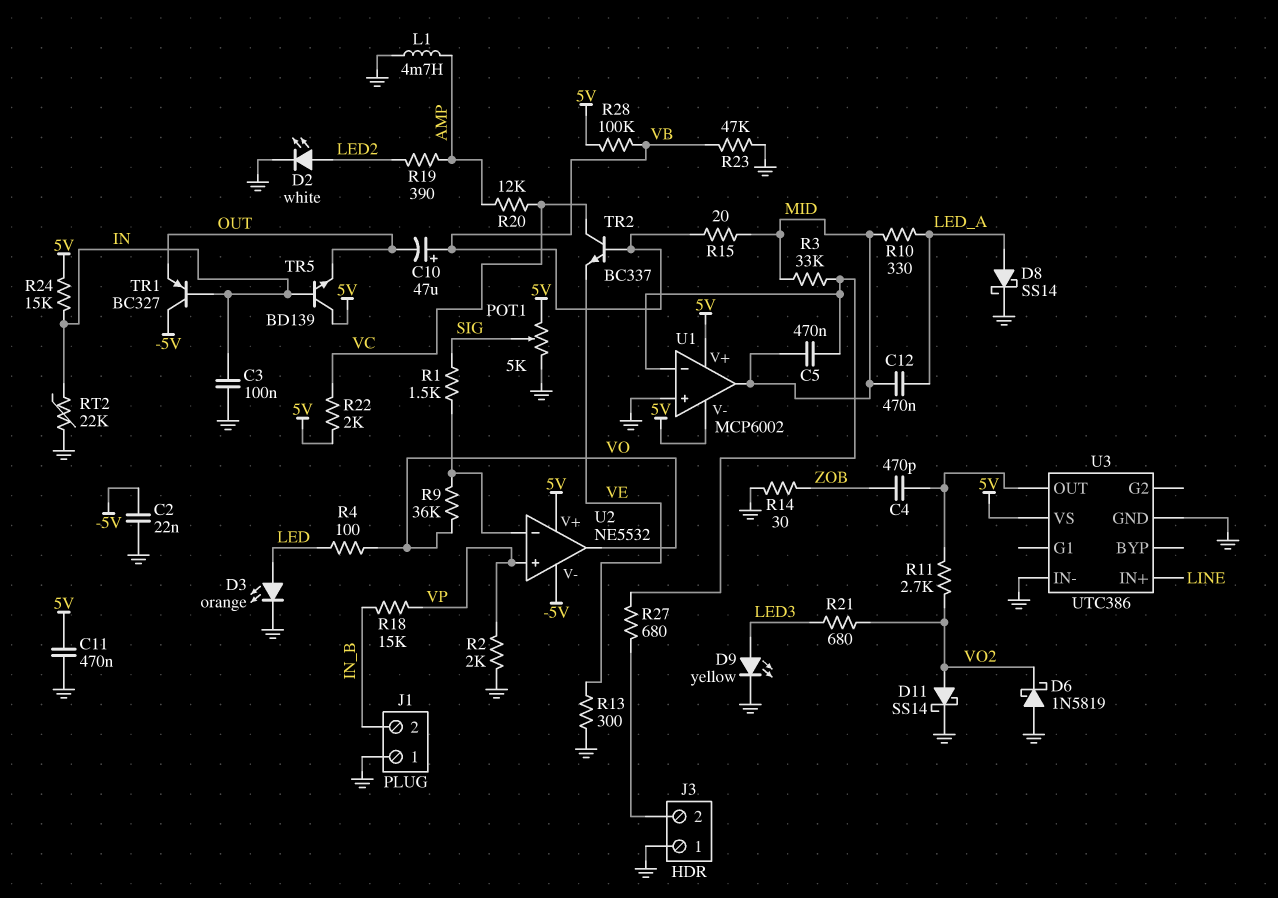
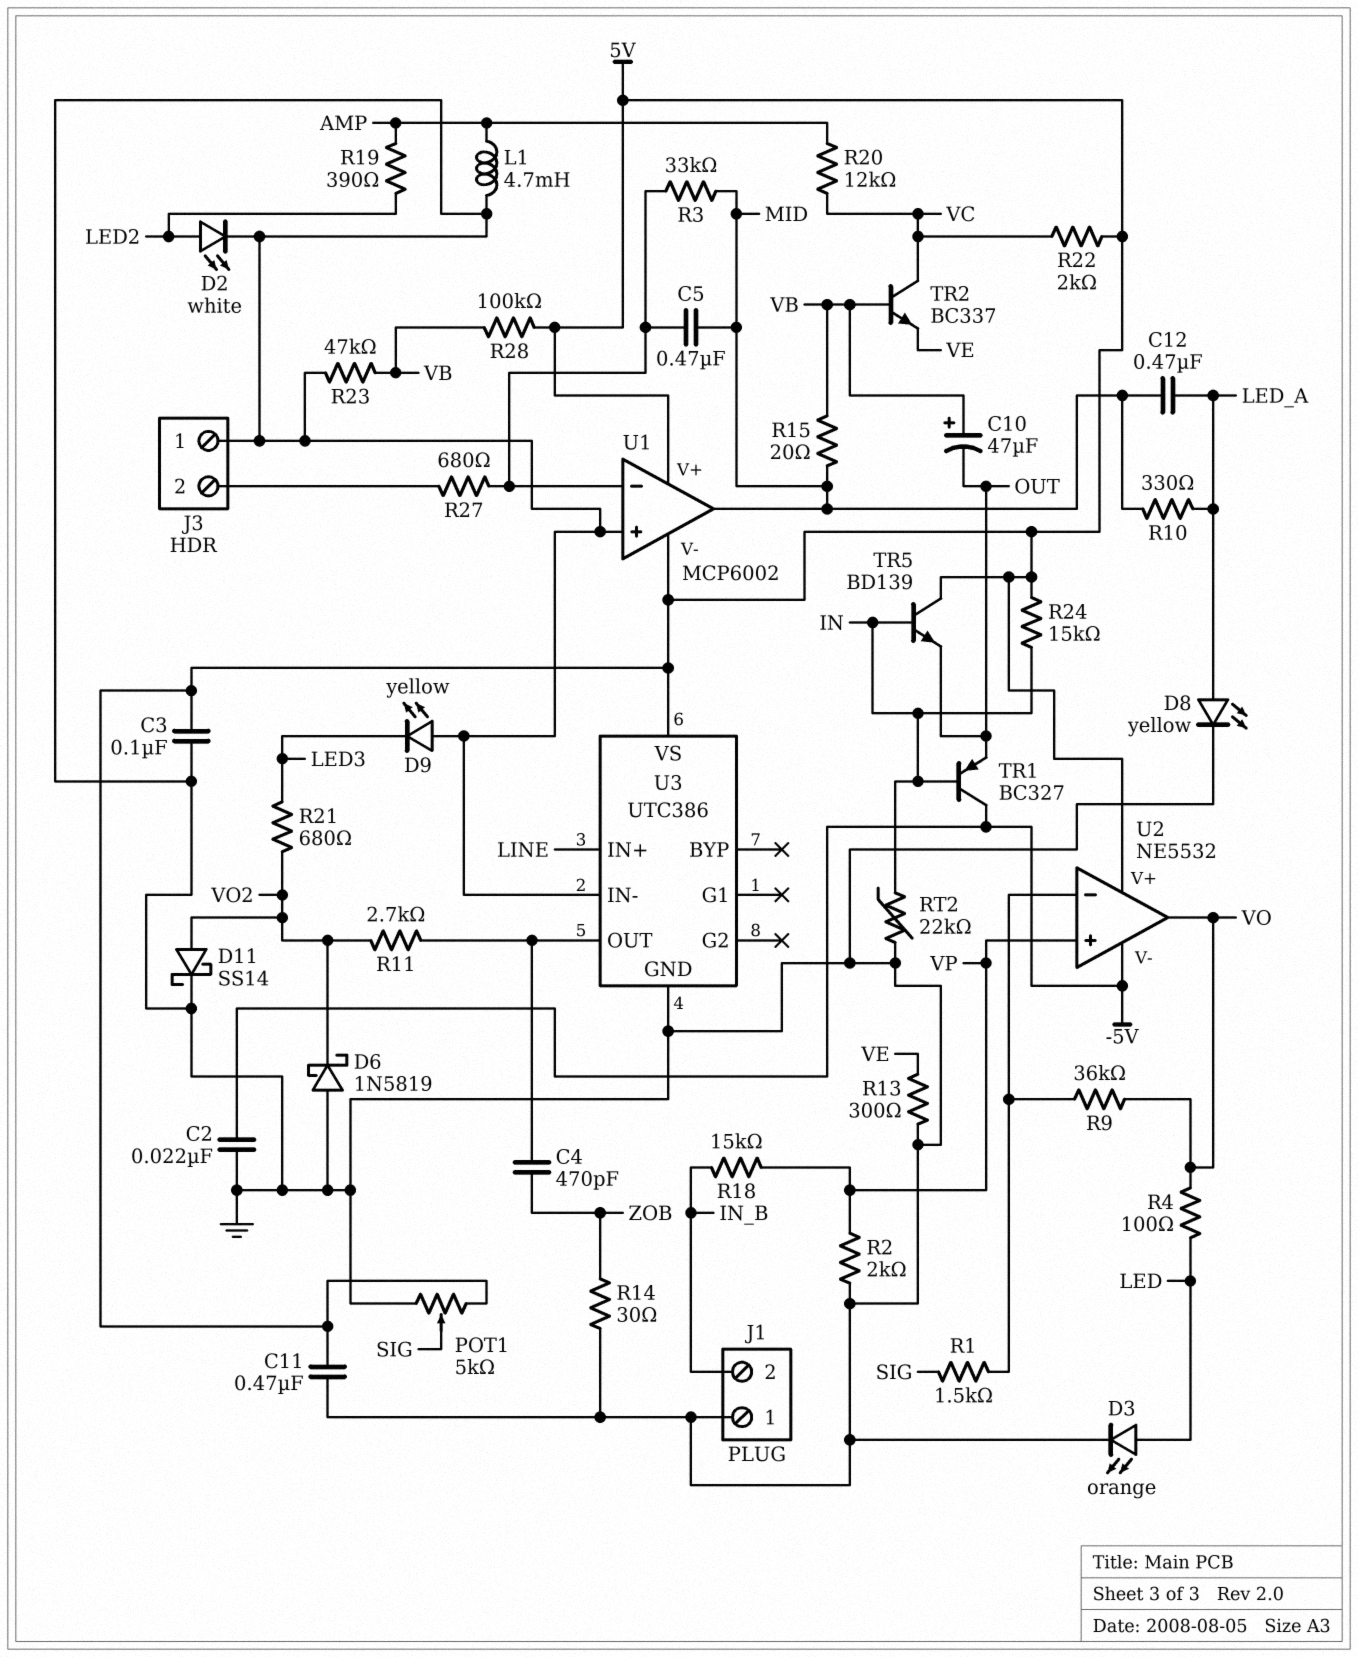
C3: 100nF (GND, IN) -> 100nF (5V, GND)
D8: schottky SS14 (A LED_A, K GND) -> LED yellow (A LED_A, K GND)
D9: LED yellow (A LED3, K GND) -> LED yellow (A GND, K LED3)

